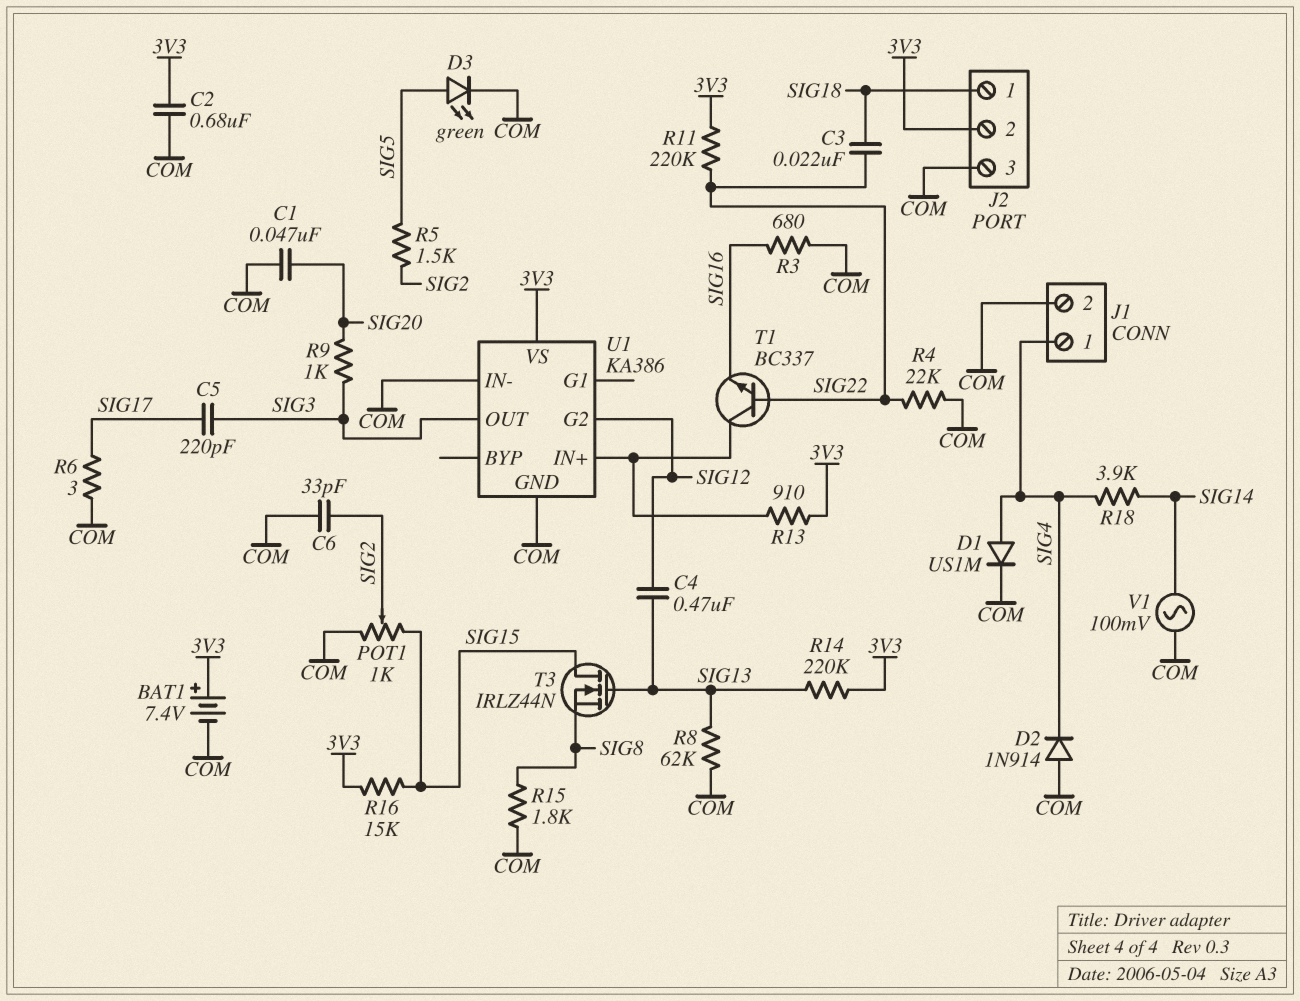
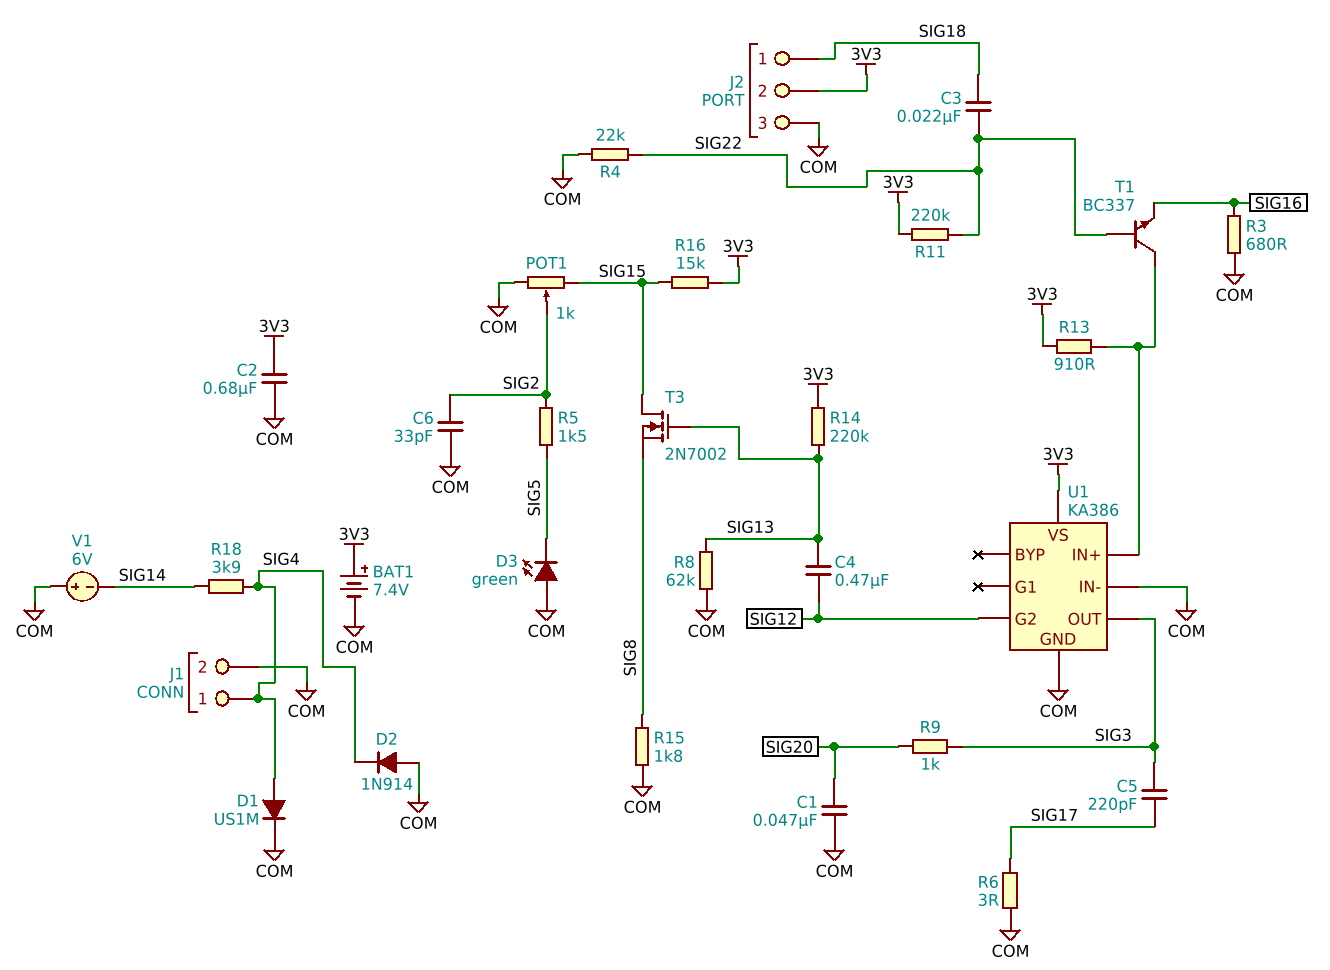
D3: LED green (A SIG5, K COM) -> LED green (A COM, K SIG5)
T3: NMOS IRLZ44N (G SIG13, D SIG15, S SIG8) -> NMOS 2N7002 (G SIG13, D SIG15, S SIG8)
V1: AC 100mV (COM, SIG14) -> 6V (plus COM, minus SIG14)

